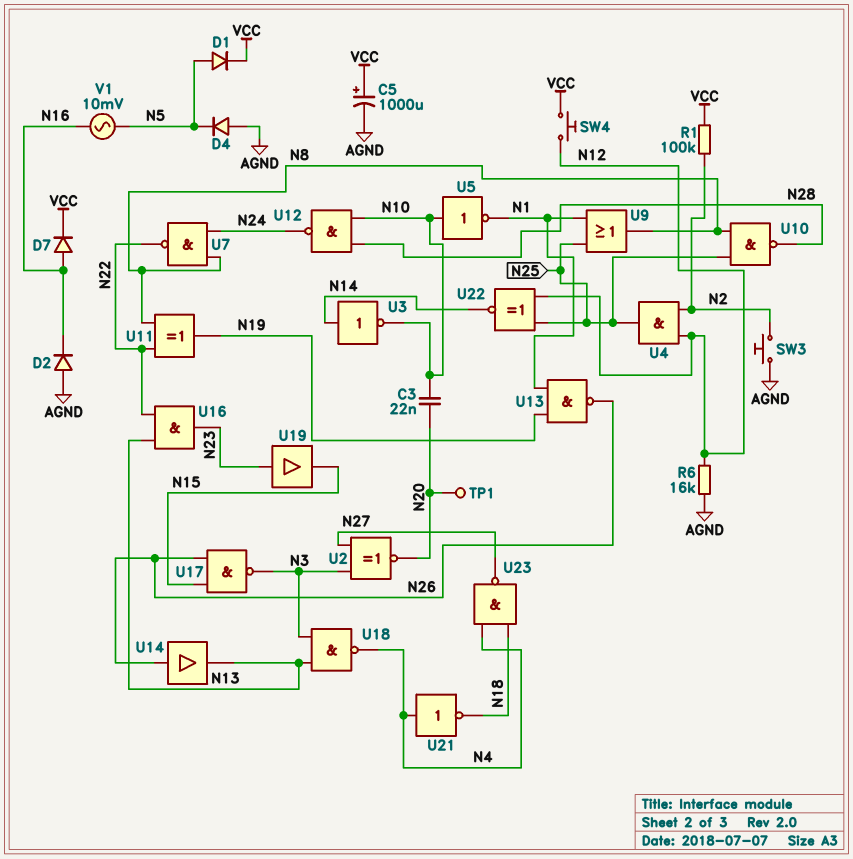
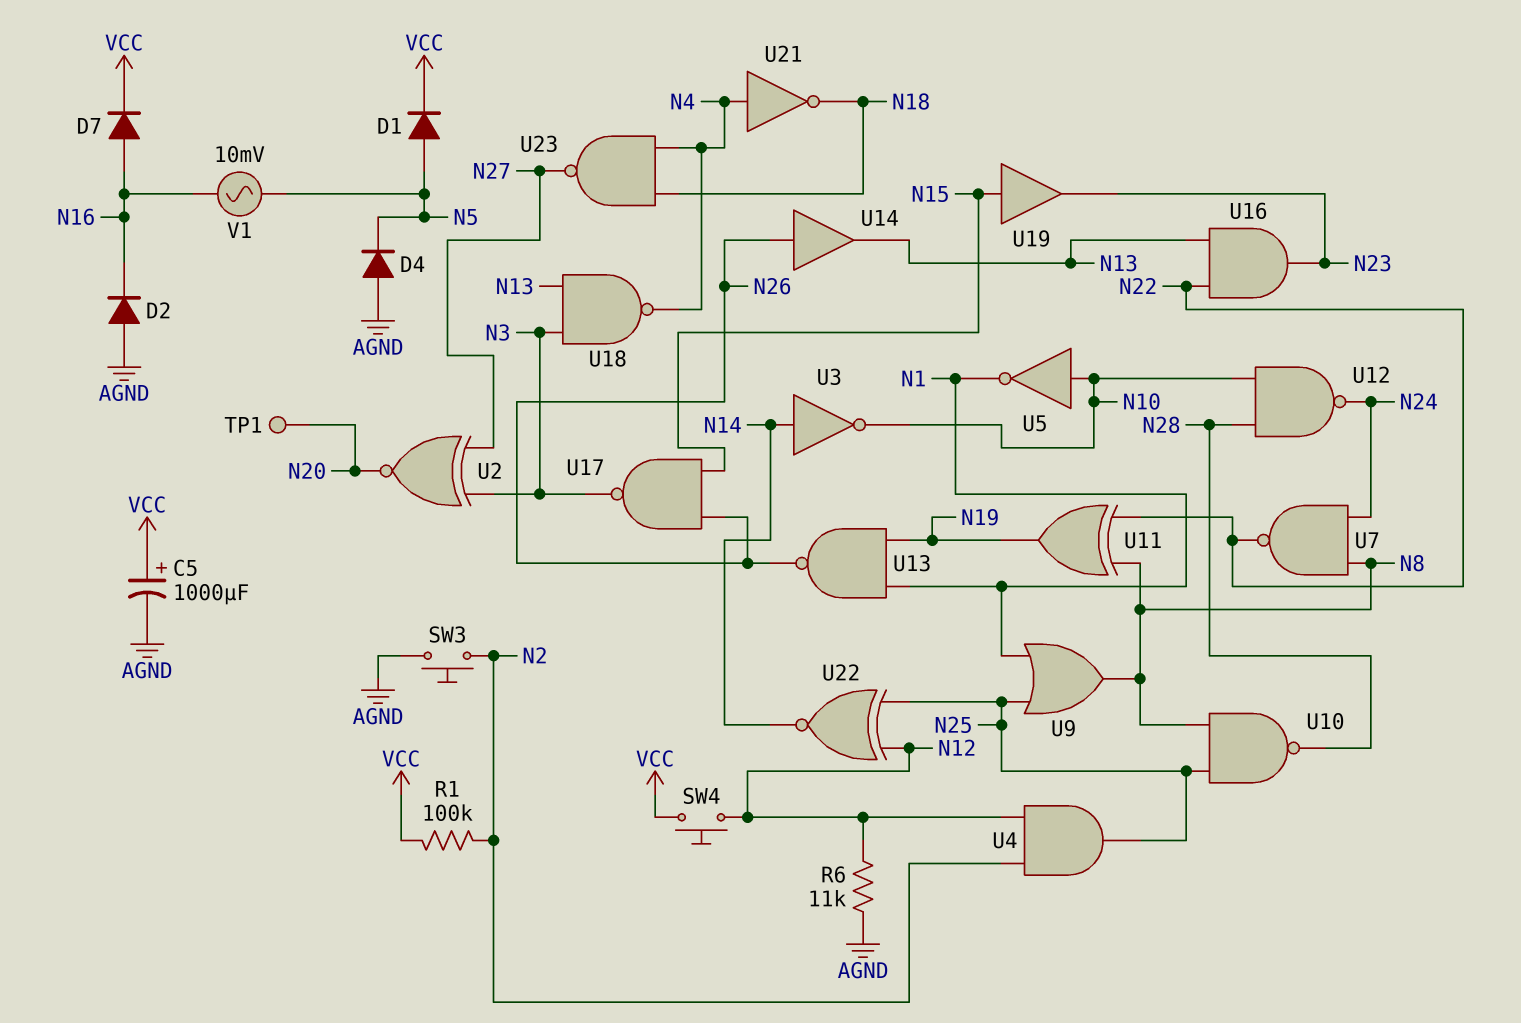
C3: 22nF (N10, N20) -> none
R6: 16k (AGND, N12) -> 11k (AGND, N12)
U19: buffer (in N23, out N15) -> buffer (in N15, out N23)

